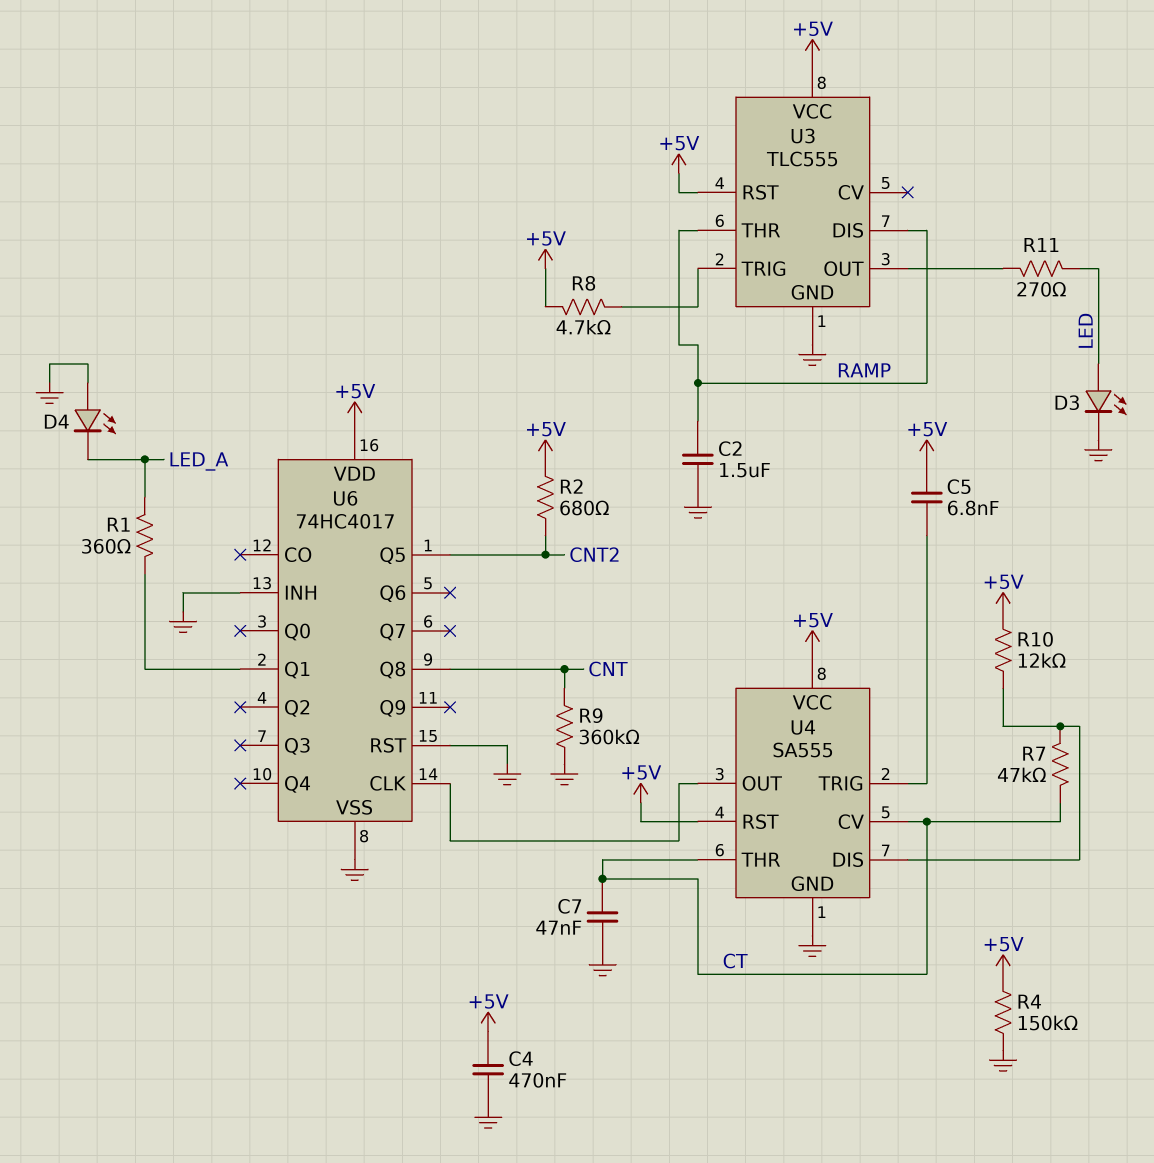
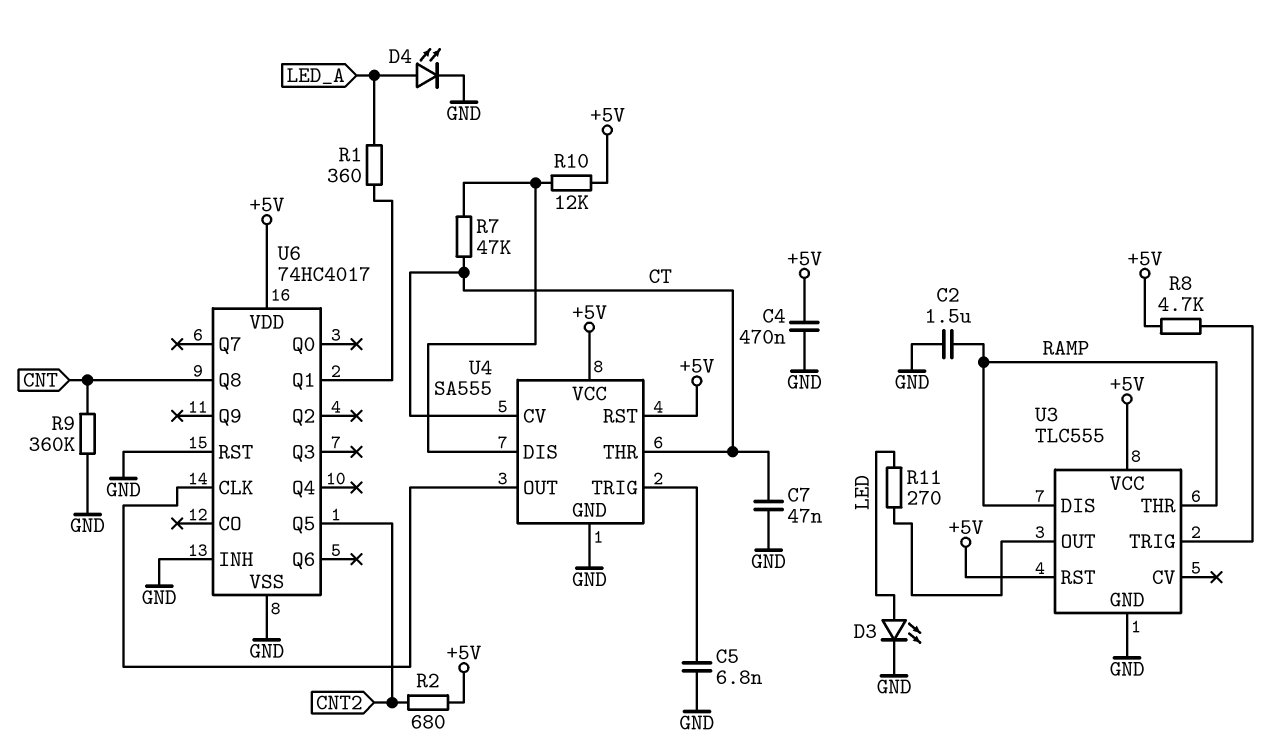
C5: 6.8nF (+5V, U4/TRIG) -> 6.8nF (GND, U4/TRIG)
D4: LED (A GND, K LED_A) -> LED (A LED_A, K GND)
R4: 150k (+5V, GND) -> none

